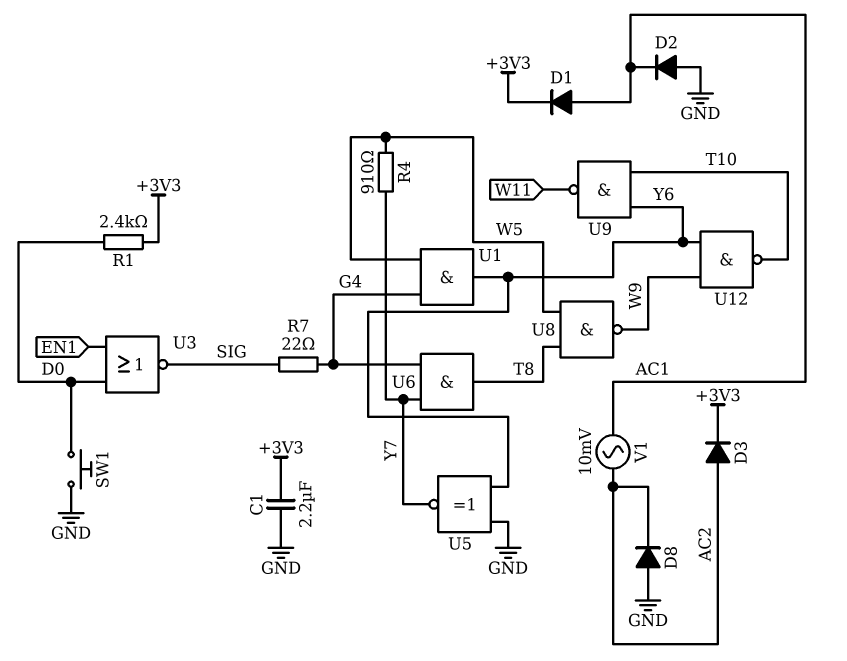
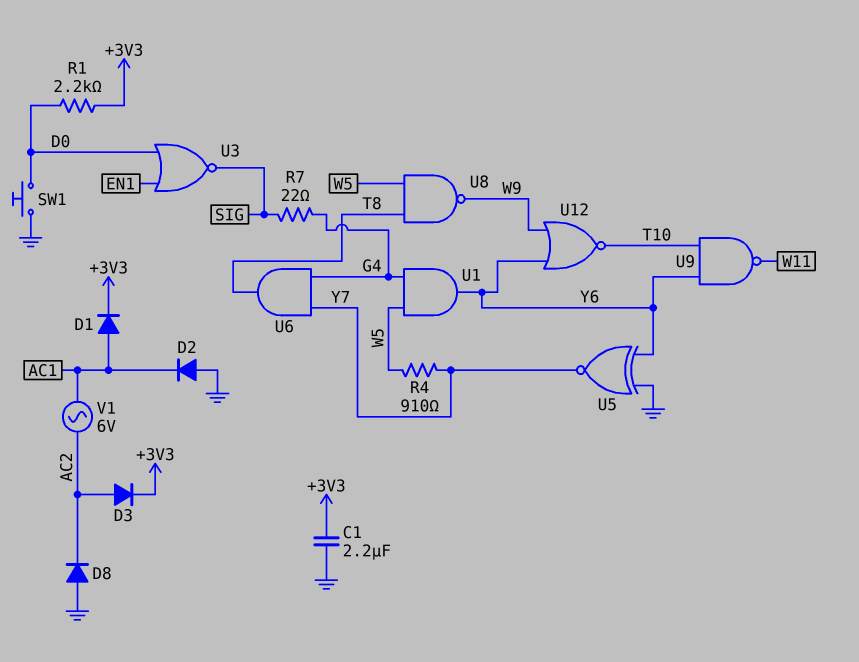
R1: 2.4k (+3V3, D0) -> 2.2k (+3V3, D0)
U12: NAND (in W9, in Y6, out T10) -> NOR (in W9, in Y6, out T10)
V1: AC 10mV (AC1, AC2) -> AC 6V (AC1, AC2)

